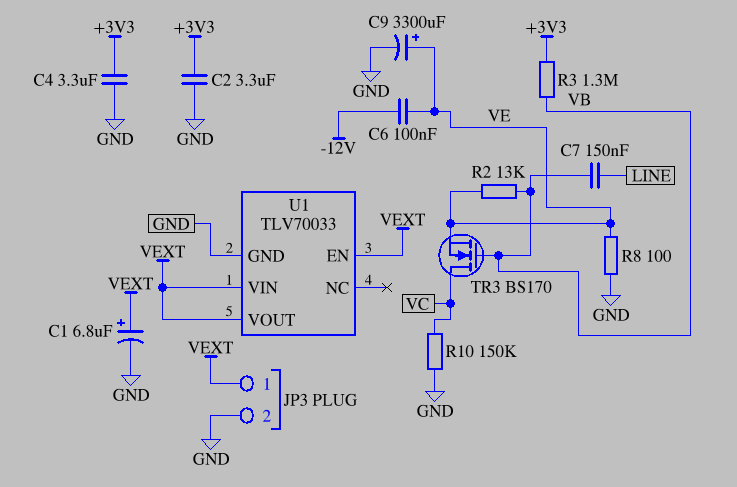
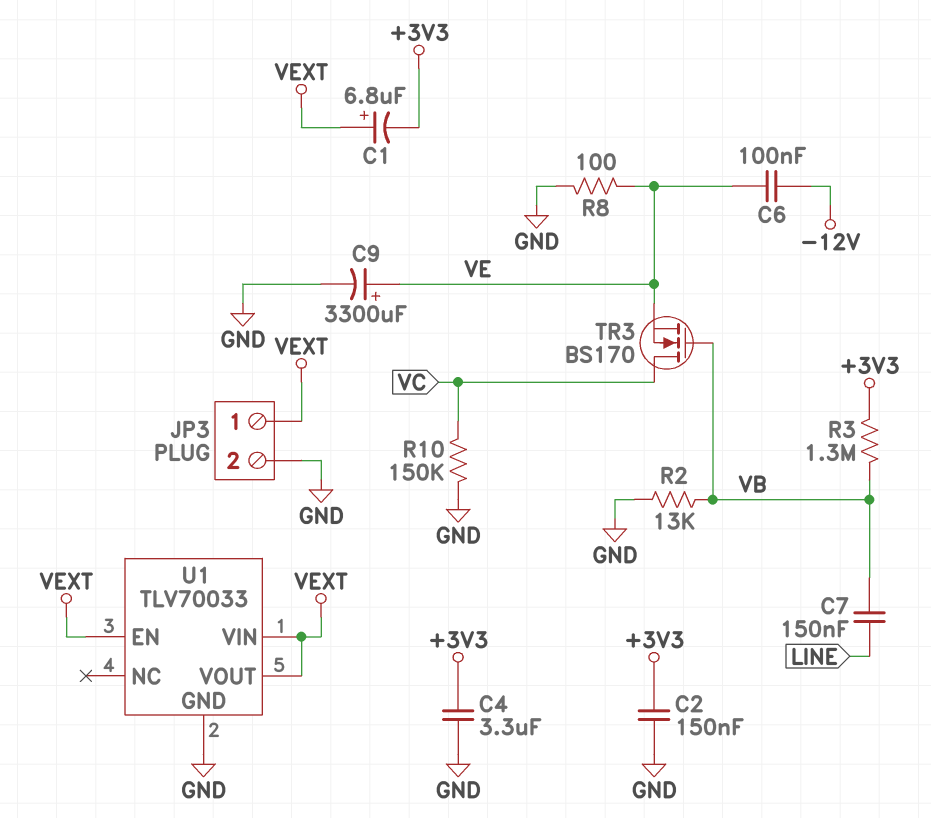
C1: 6.8uF (plus VEXT, minus GND) -> 6.8uF (plus VEXT, minus +3V3)
C2: 3.3uF (+3V3, GND) -> 150nF (+3V3, GND)
R2: 13k (VB, VE) -> 13k (GND, VB)

